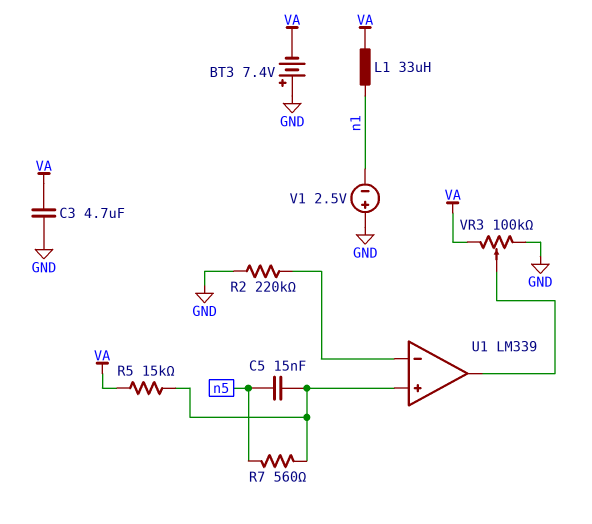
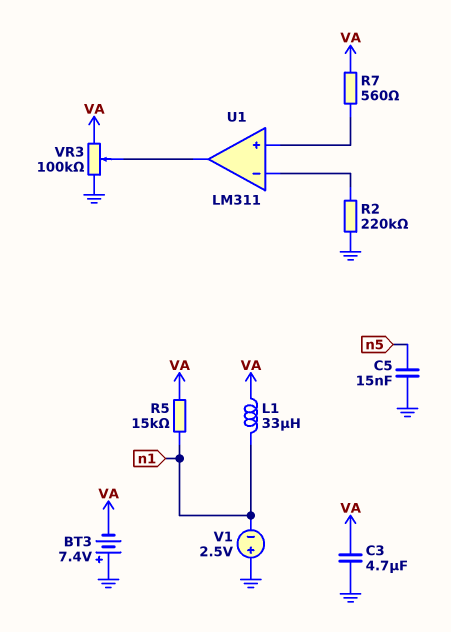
C5: 15nF (U1/in+, n5) -> 15nF (GND, n5)
R5: 15k (U1/in+, VA) -> 15k (VA, n1)
R7: 560 (U1/in+, n5) -> 560 (U1/in+, VA)
U1: LM339 -> LM311

